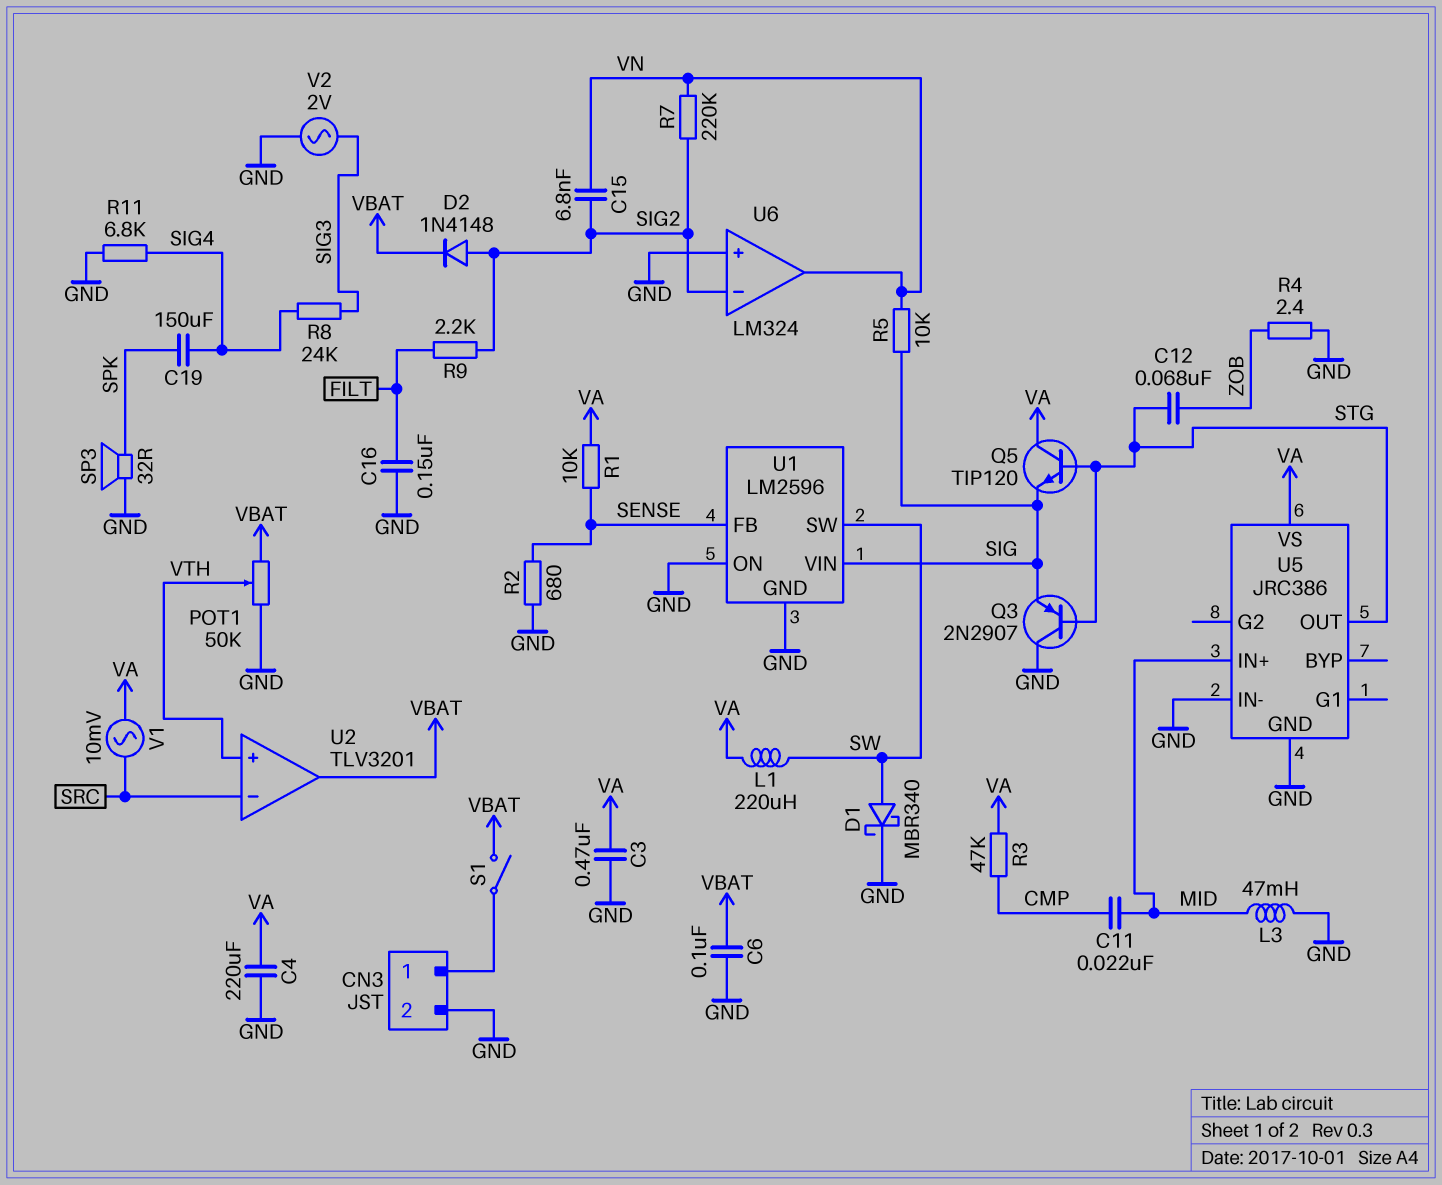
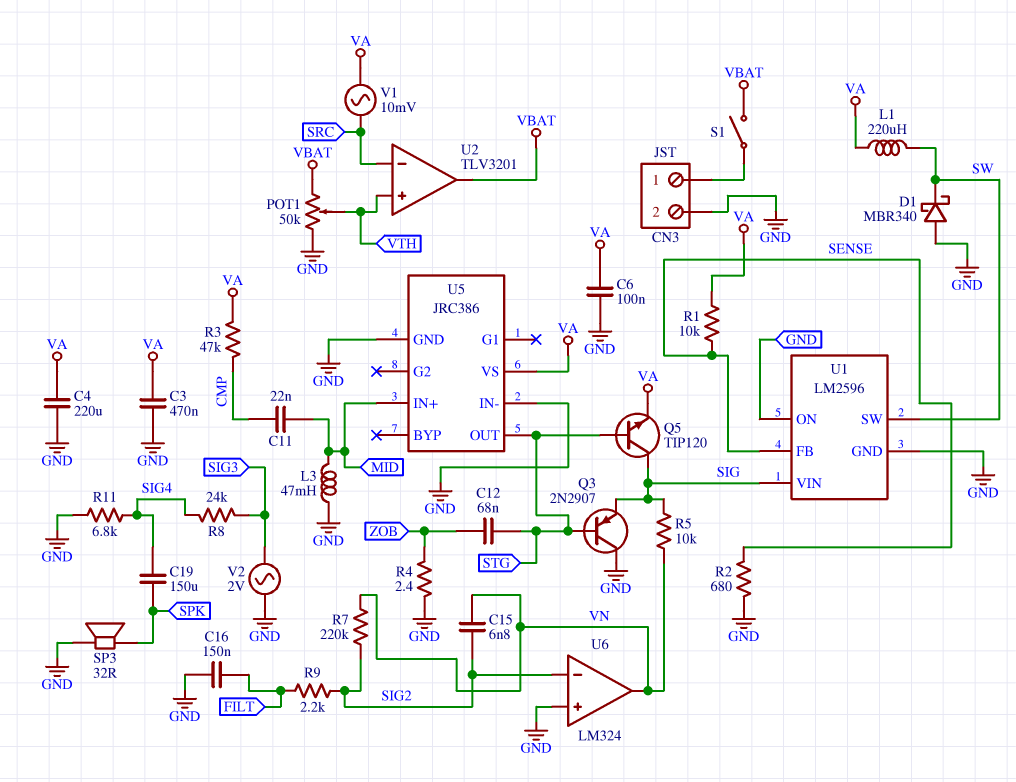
C6: 100nF (GND, VBAT) -> 100nF (GND, VA)
D1: schottky MBR340 (A SW, K GND) -> schottky MBR340 (A GND, K SW)
D2: diode 1N4148 (A SIG2, K VBAT) -> none
Q5: NPN TIP120 (B STG, C VA, E SIG) -> NPN TIP120 (B STG, C SIG, E VA)

